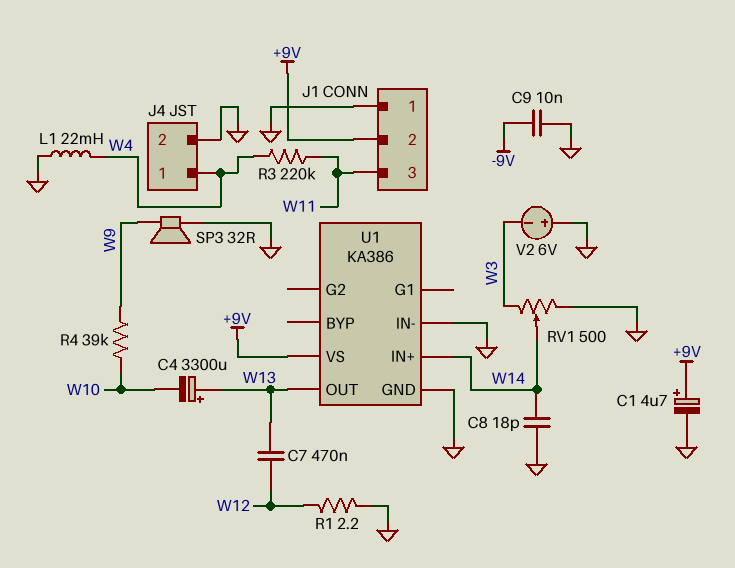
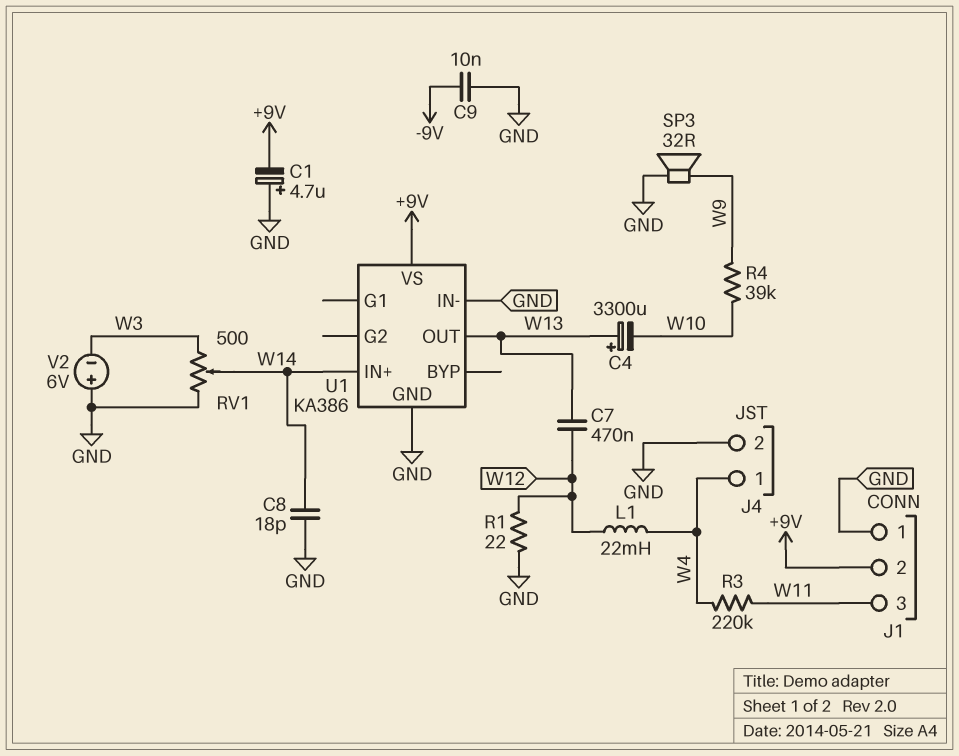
C1: 4.7uF (plus +9V, minus GND) -> 4.7uF (plus GND, minus +9V)
L1: 22mH (GND, W4) -> 22mH (W4, W12)
R1: 2.2 (GND, W12) -> 22 (GND, W12)

